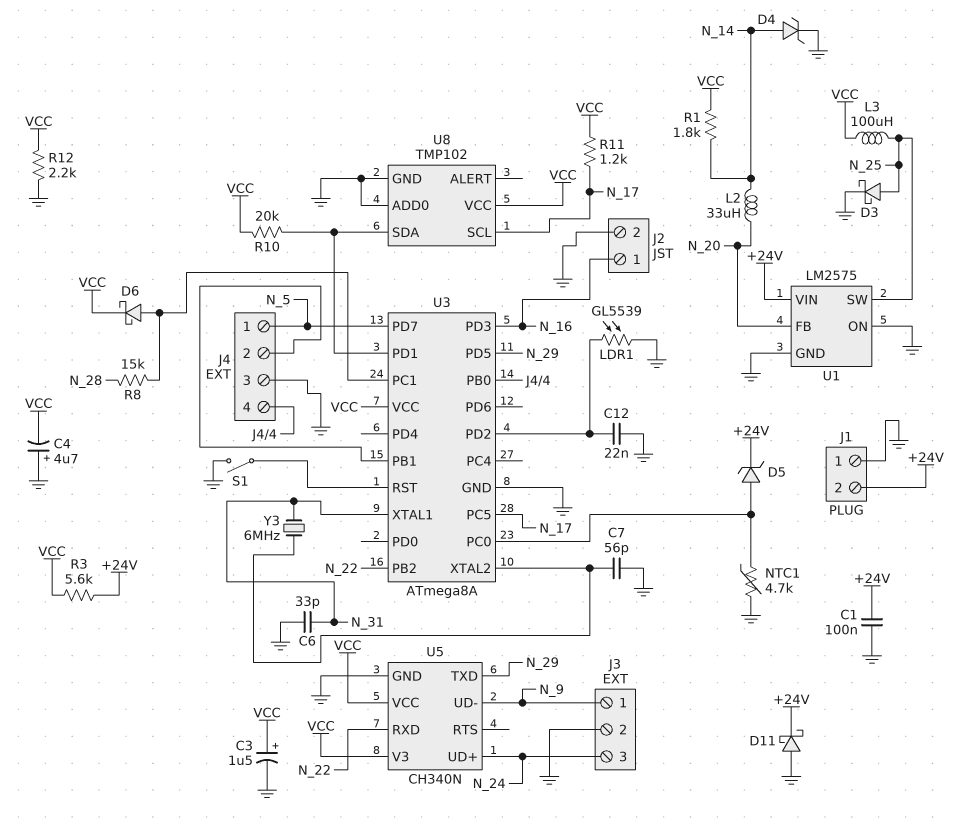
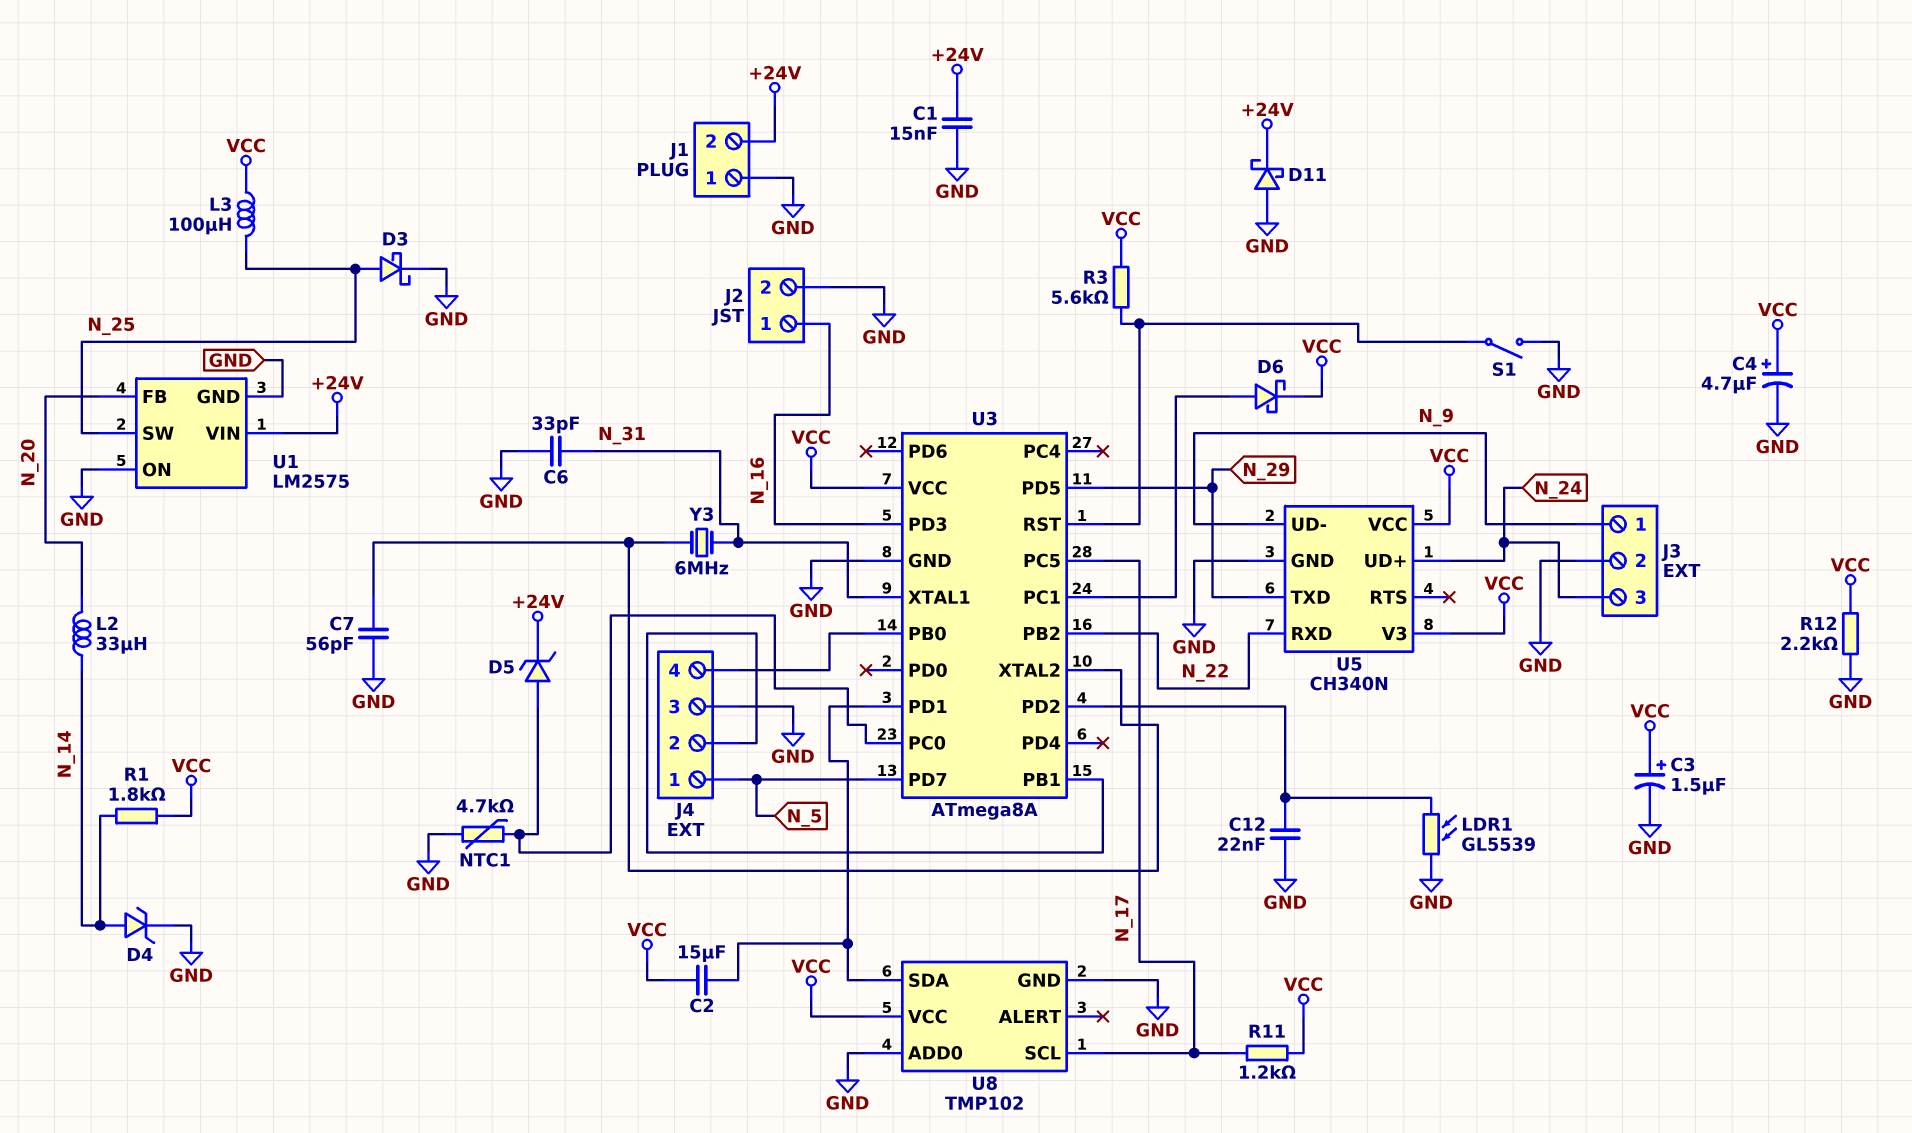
C1: 100nF (+24V, GND) -> 15nF (+24V, GND)
C2: none -> 15uF (U3/PD1, VCC)
C4: 4.7uF (plus GND, minus VCC) -> 4.7uF (plus VCC, minus GND)
R3: 5.6k (+24V, VCC) -> 5.6k (U3/RST, VCC)
R8: 15k (N_28, U3/PC1) -> none
R10: 20k (U3/PD1, VCC) -> none

